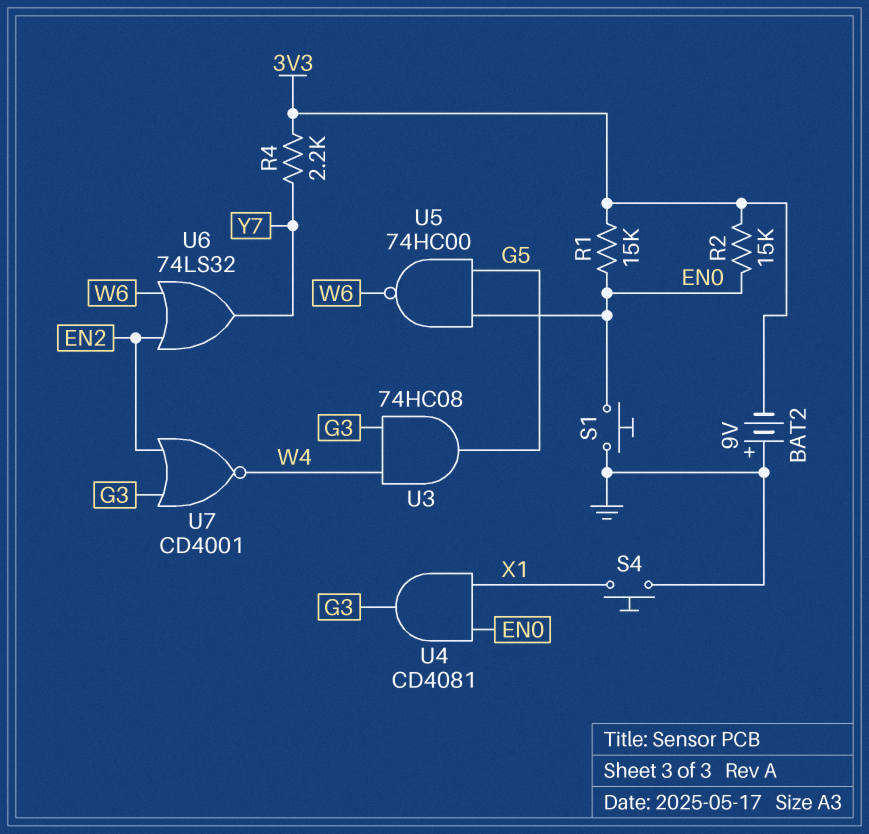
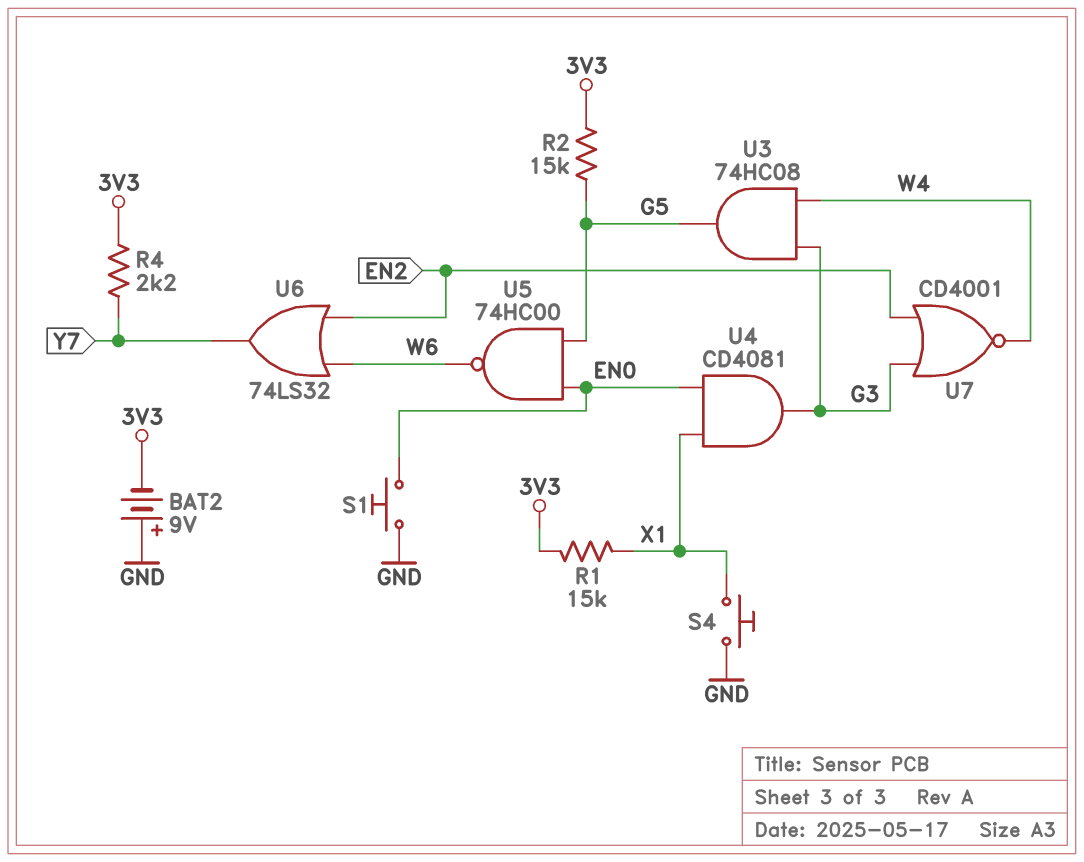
R1: 15k (3V3, EN0) -> 15k (3V3, X1)
R2: 15k (3V3, EN0) -> 15k (3V3, G5)

